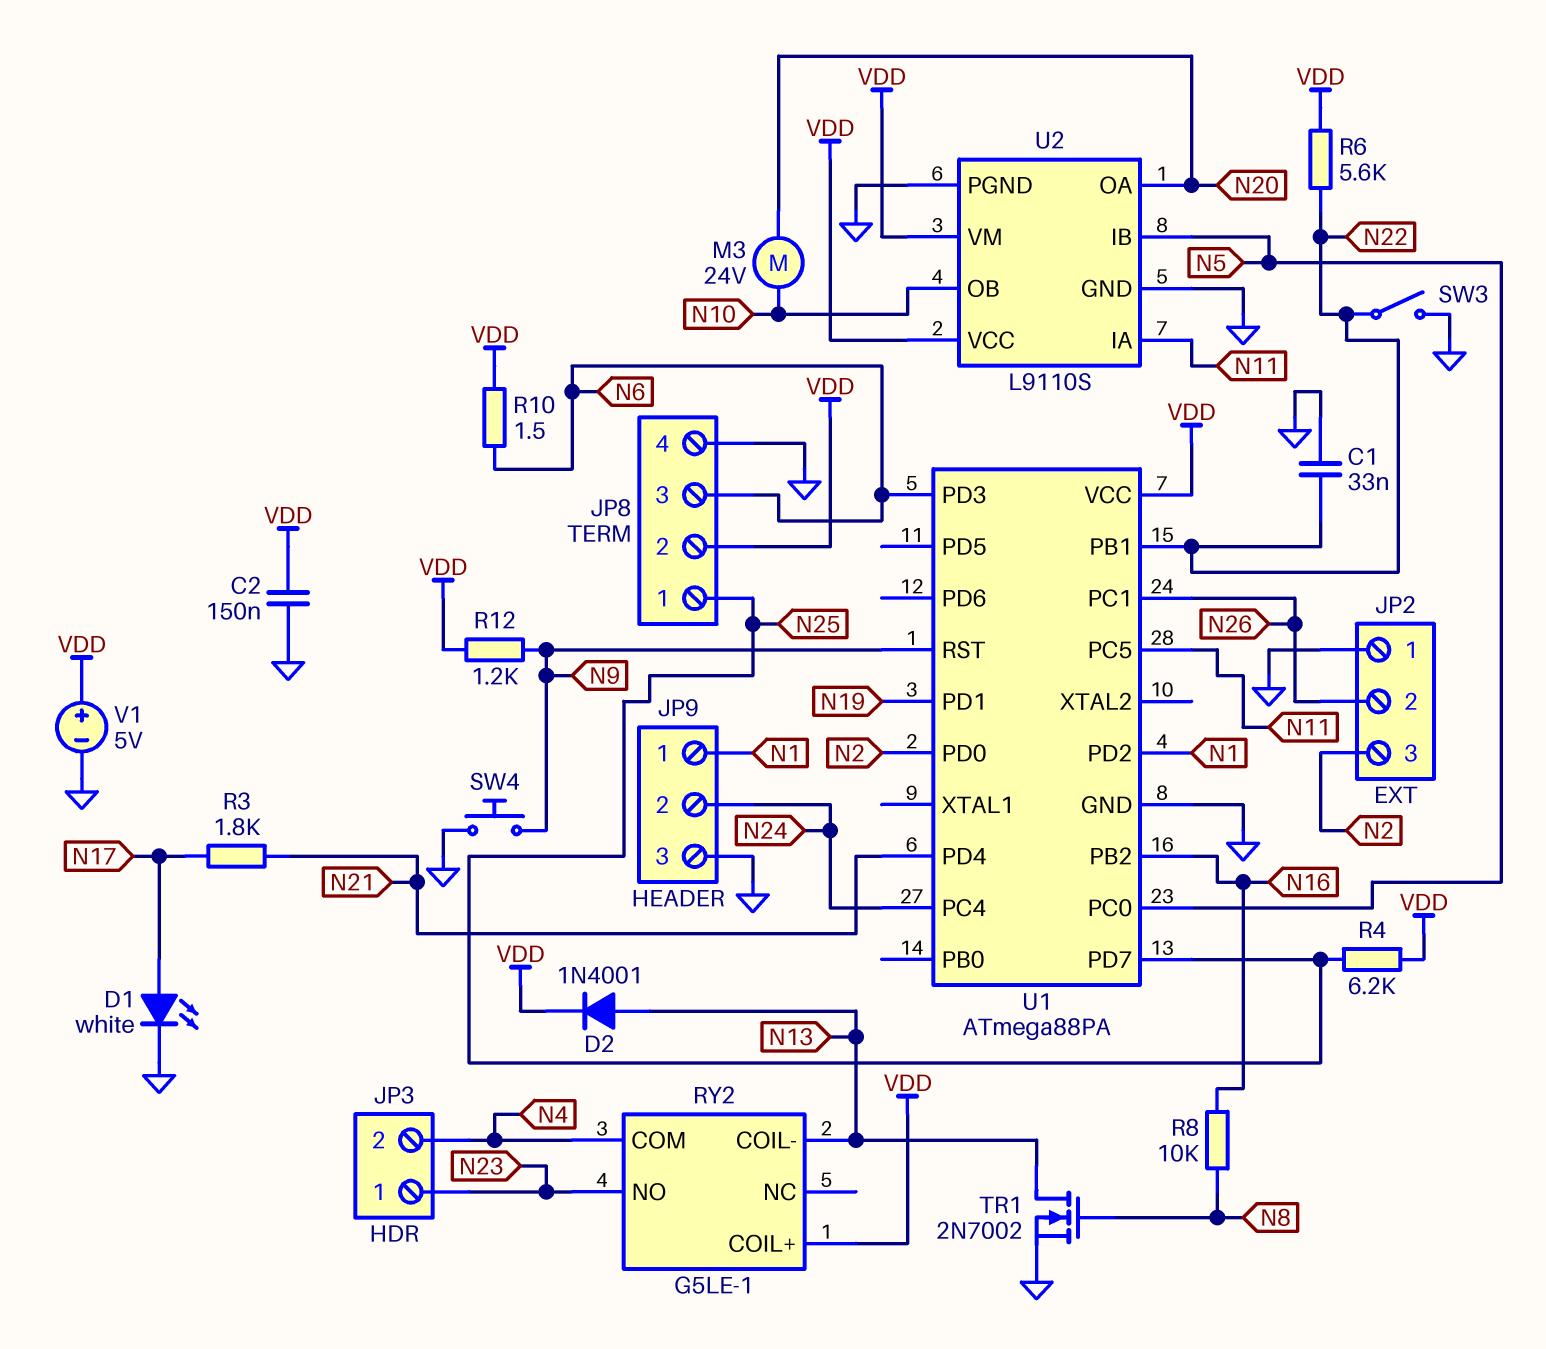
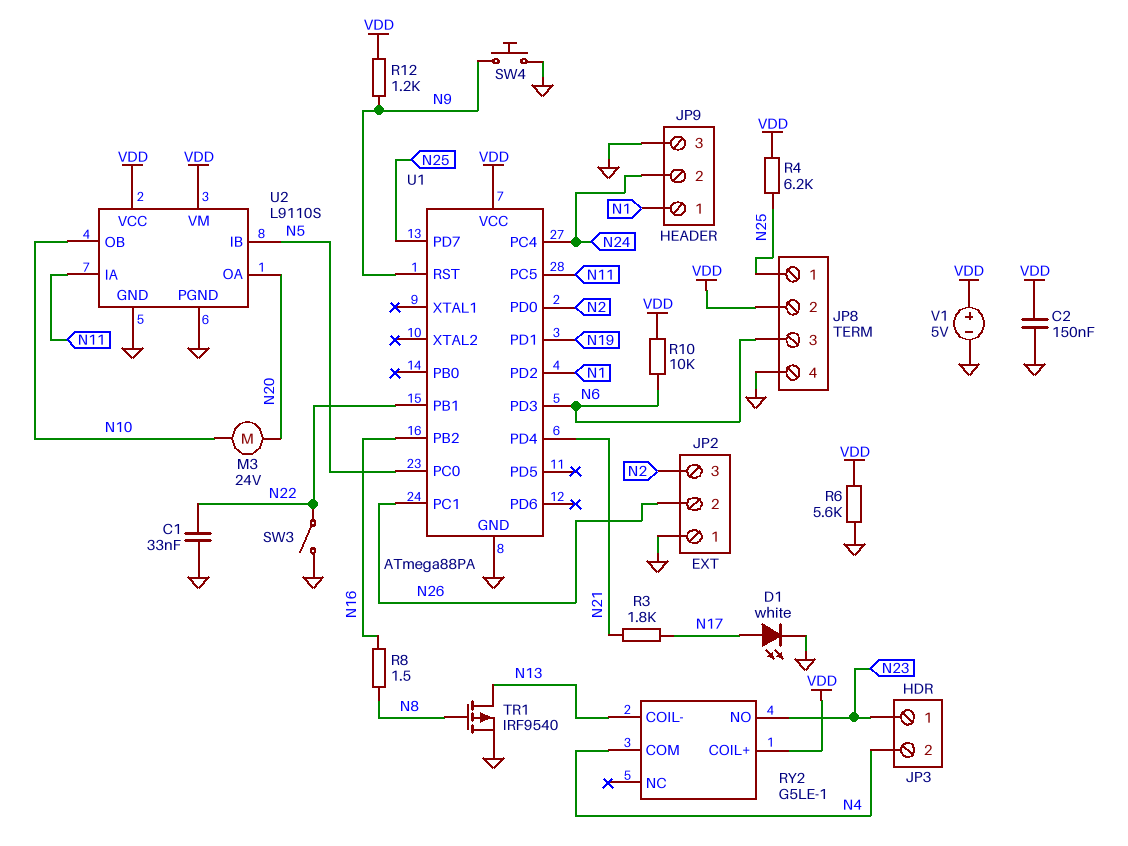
D2: diode 1N4001 (A N13, K VDD) -> none
R6: 5.6k (N22, VDD) -> 5.6k (GND, VDD)
R8: 10k (N8, N16) -> 1.5 (N8, N16)
R10: 1.5 (N6, VDD) -> 10k (N6, VDD)
TR1: NMOS 2N7002 (G N8, D N13, S GND) -> PMOS IRF9540 (G N8, D N13, S GND)

